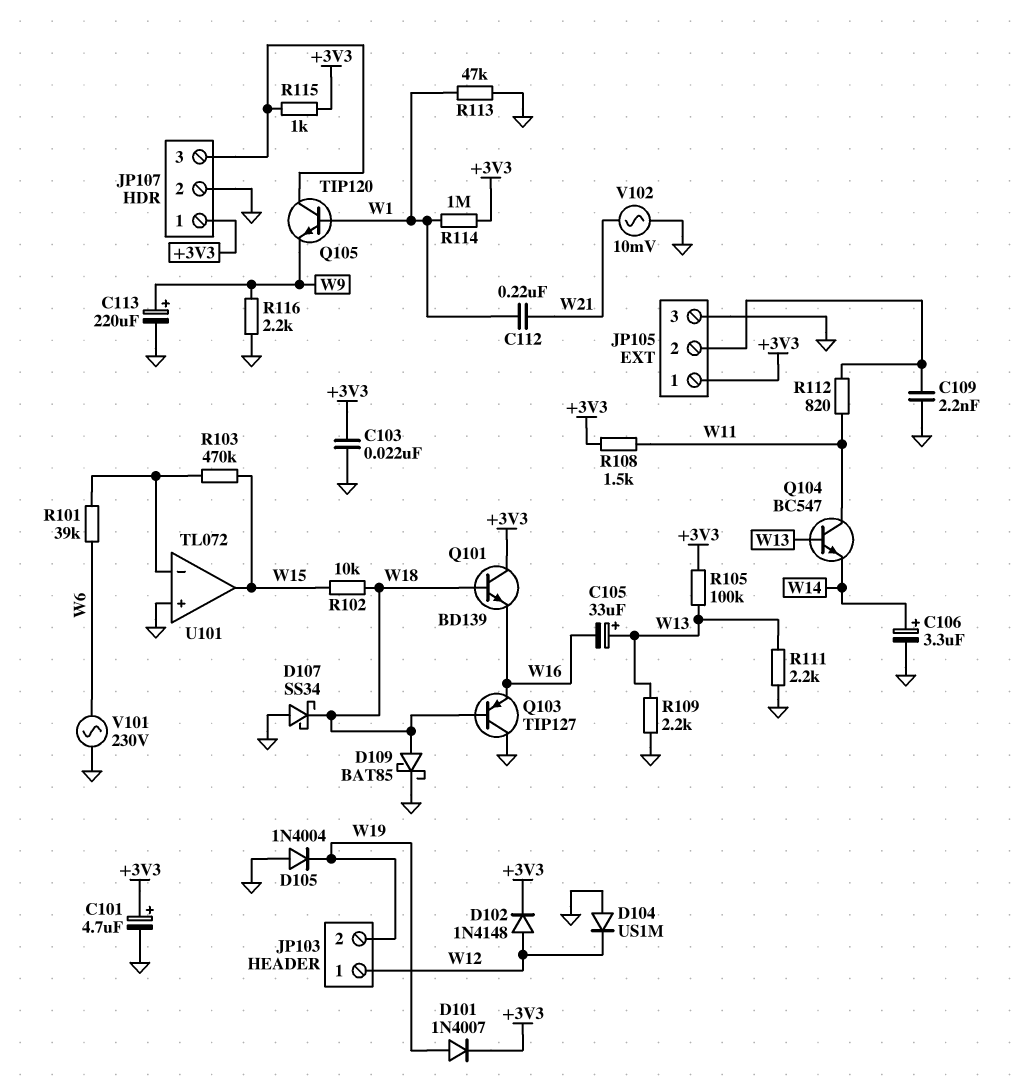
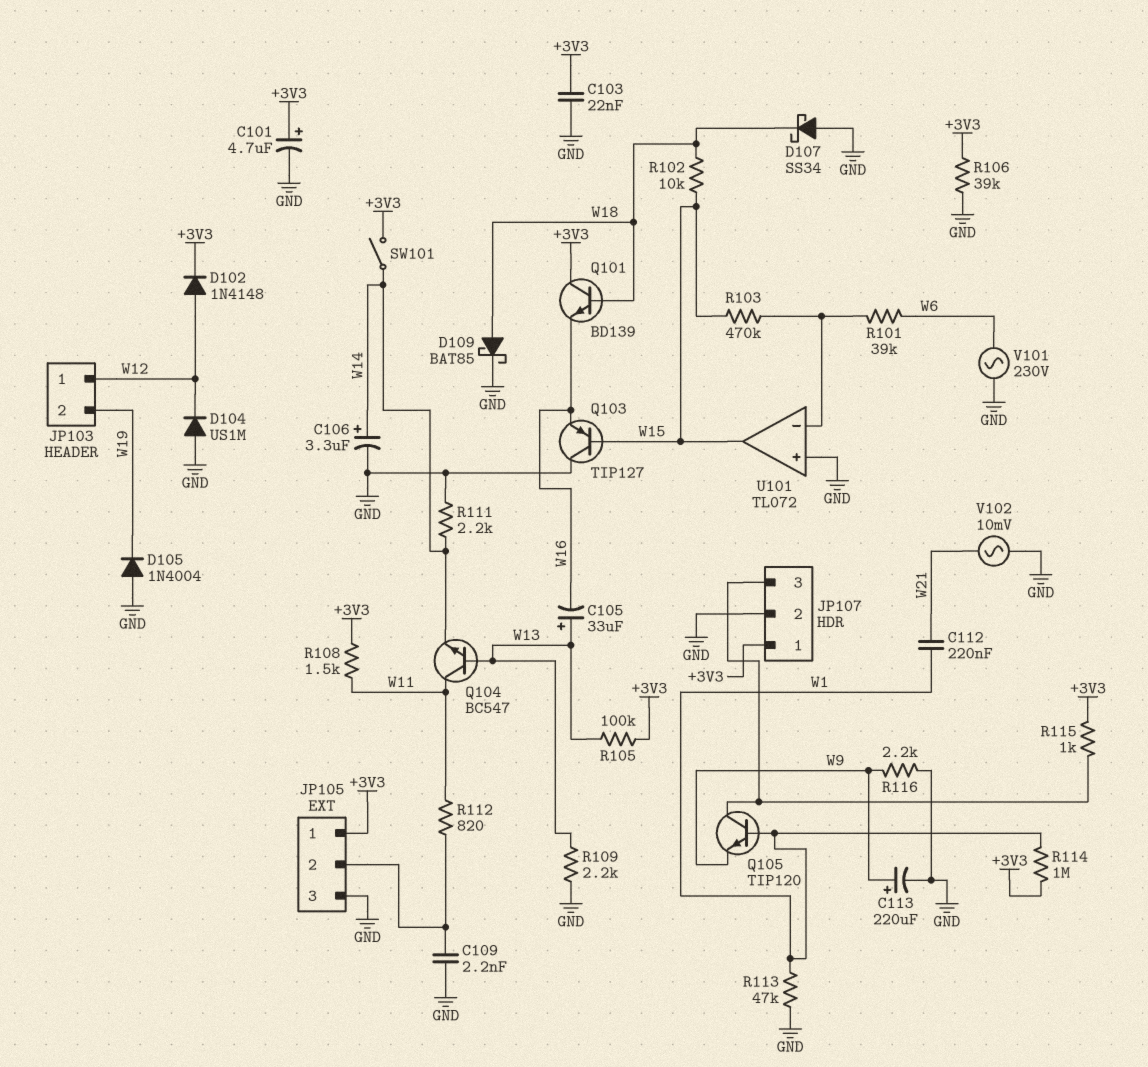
D101: diode 1N4007 (A W19, K +3V3) -> none
Q103: PNP TIP127 (B W18, C GND, E W16) -> PNP TIP127 (B W15, C GND, E W16)
R106: none -> 39k (+3V3, GND)
R111: 2.2k (GND, W13) -> 2.2k (GND, W14)
SW101: none -> switch (+3V3, W14)

